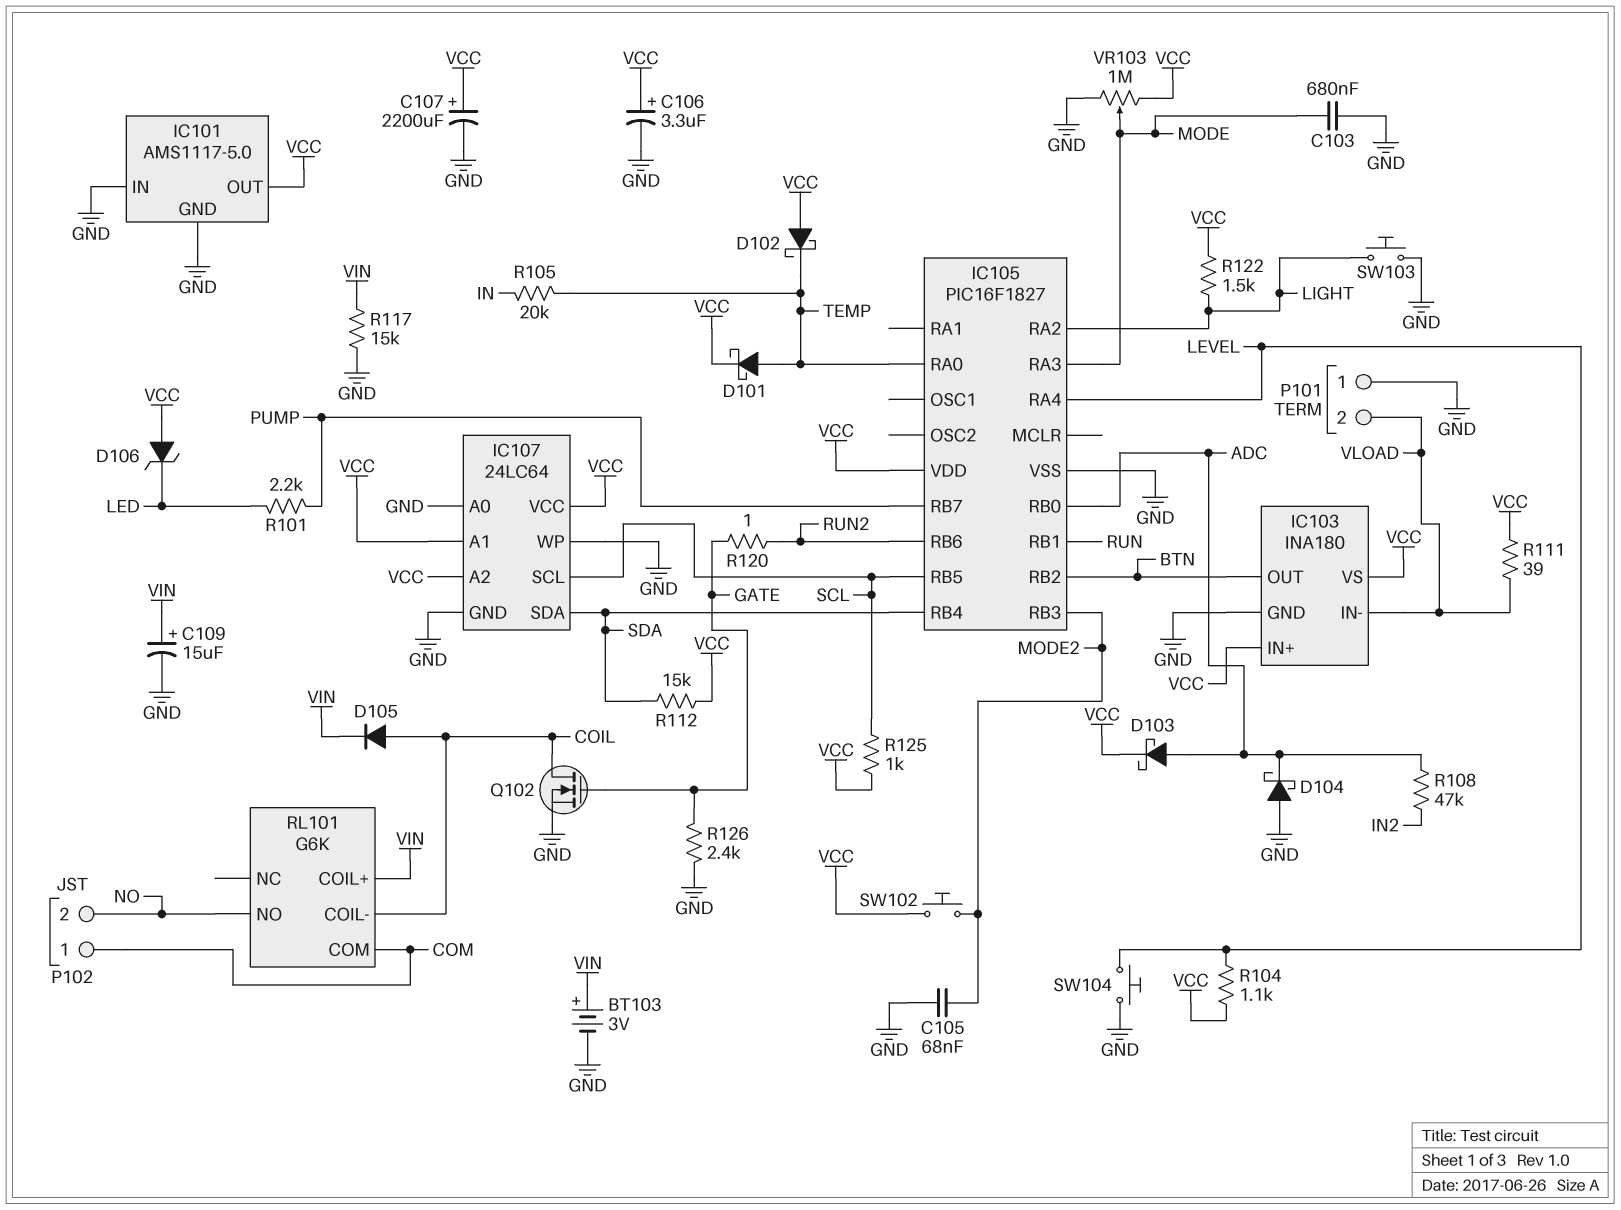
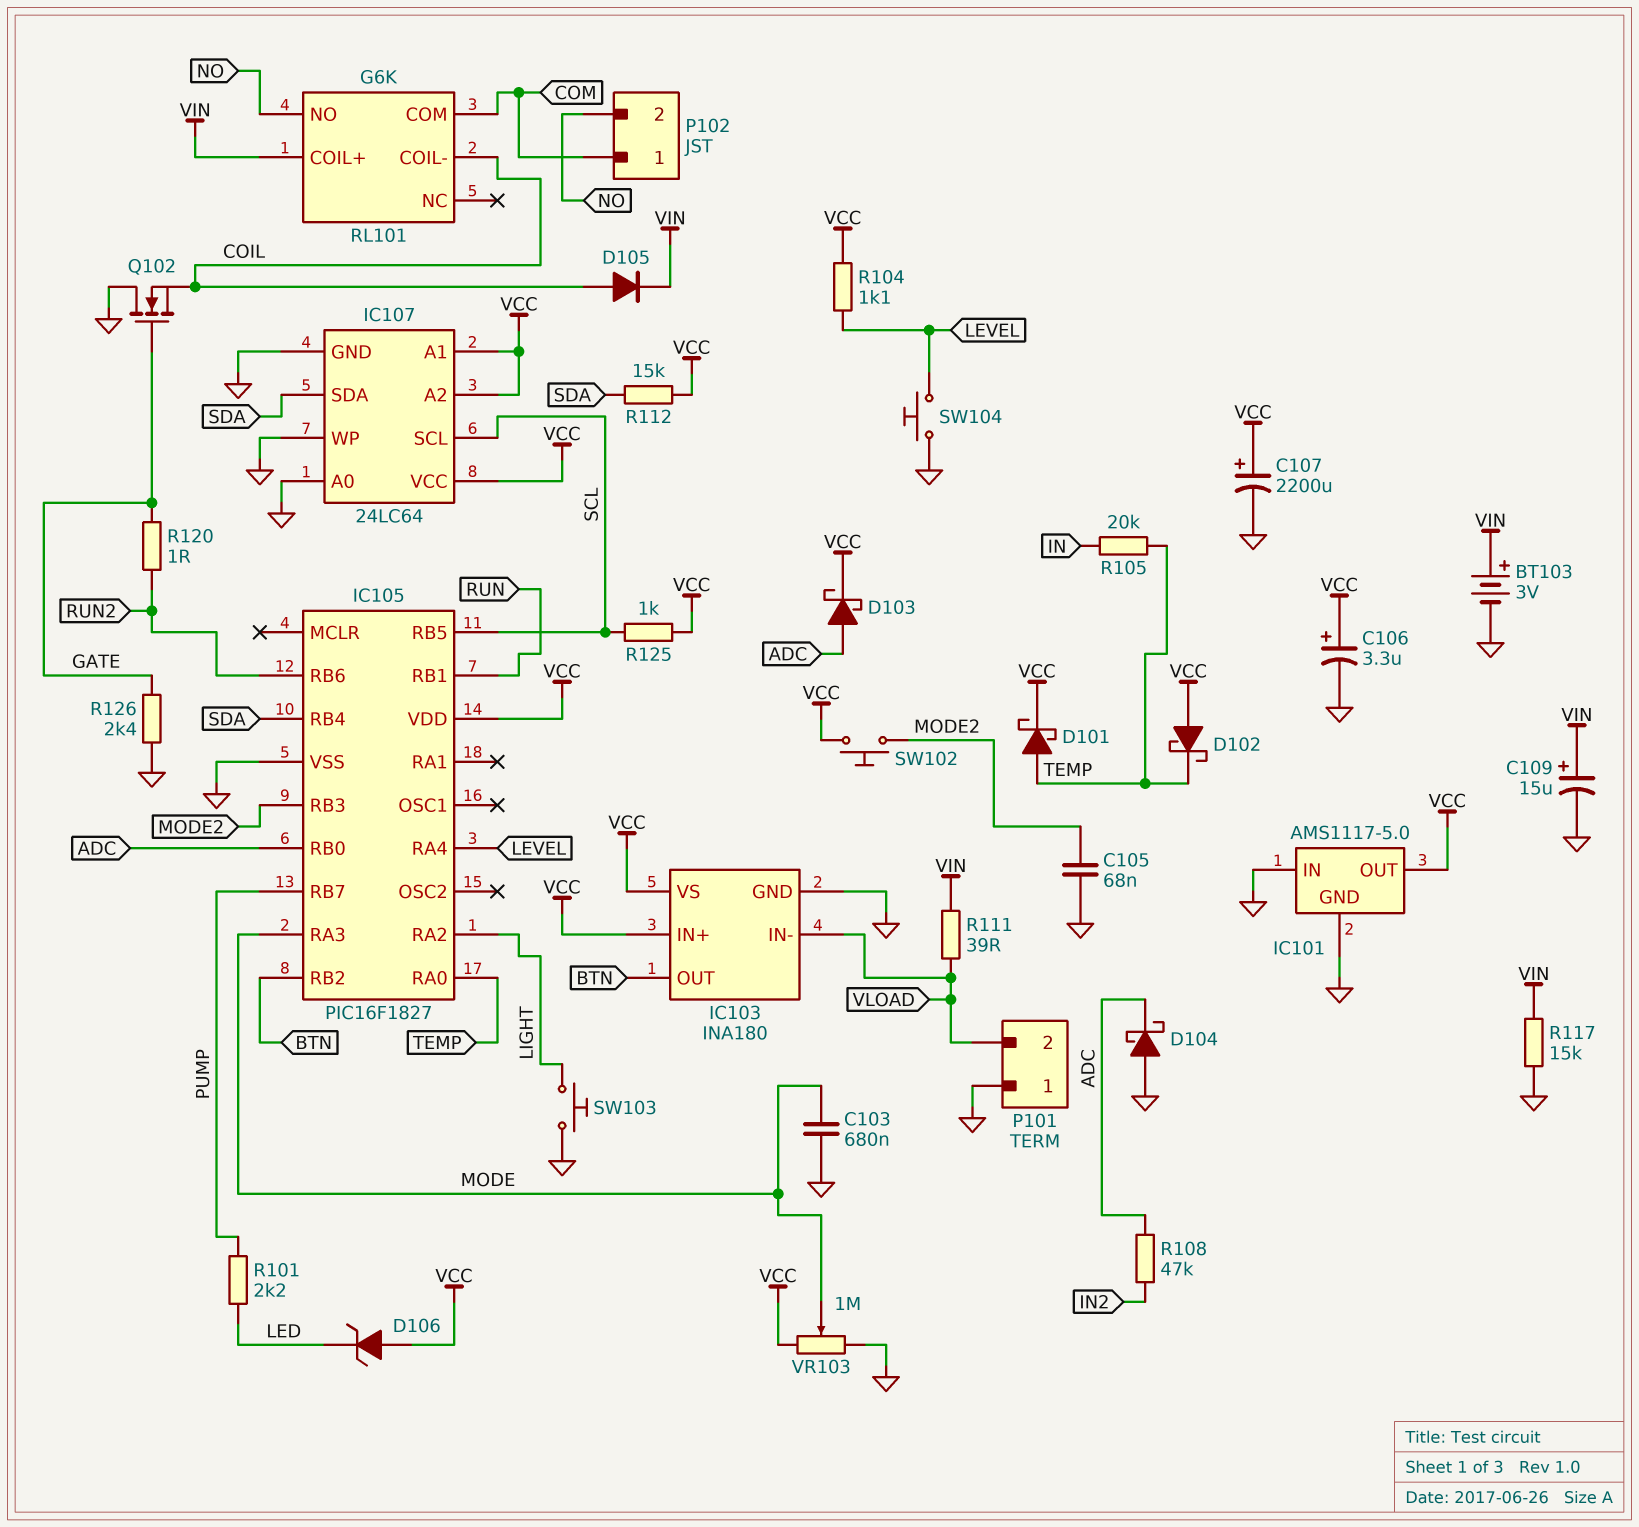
Q102: NMOS (G GATE, D COIL, S GND) -> NMOS (G GATE, D GND, S COIL)
R111: 39 (VCC, VLOAD) -> 39 (VIN, VLOAD)
R122: 1.5k (LIGHT, VCC) -> none

